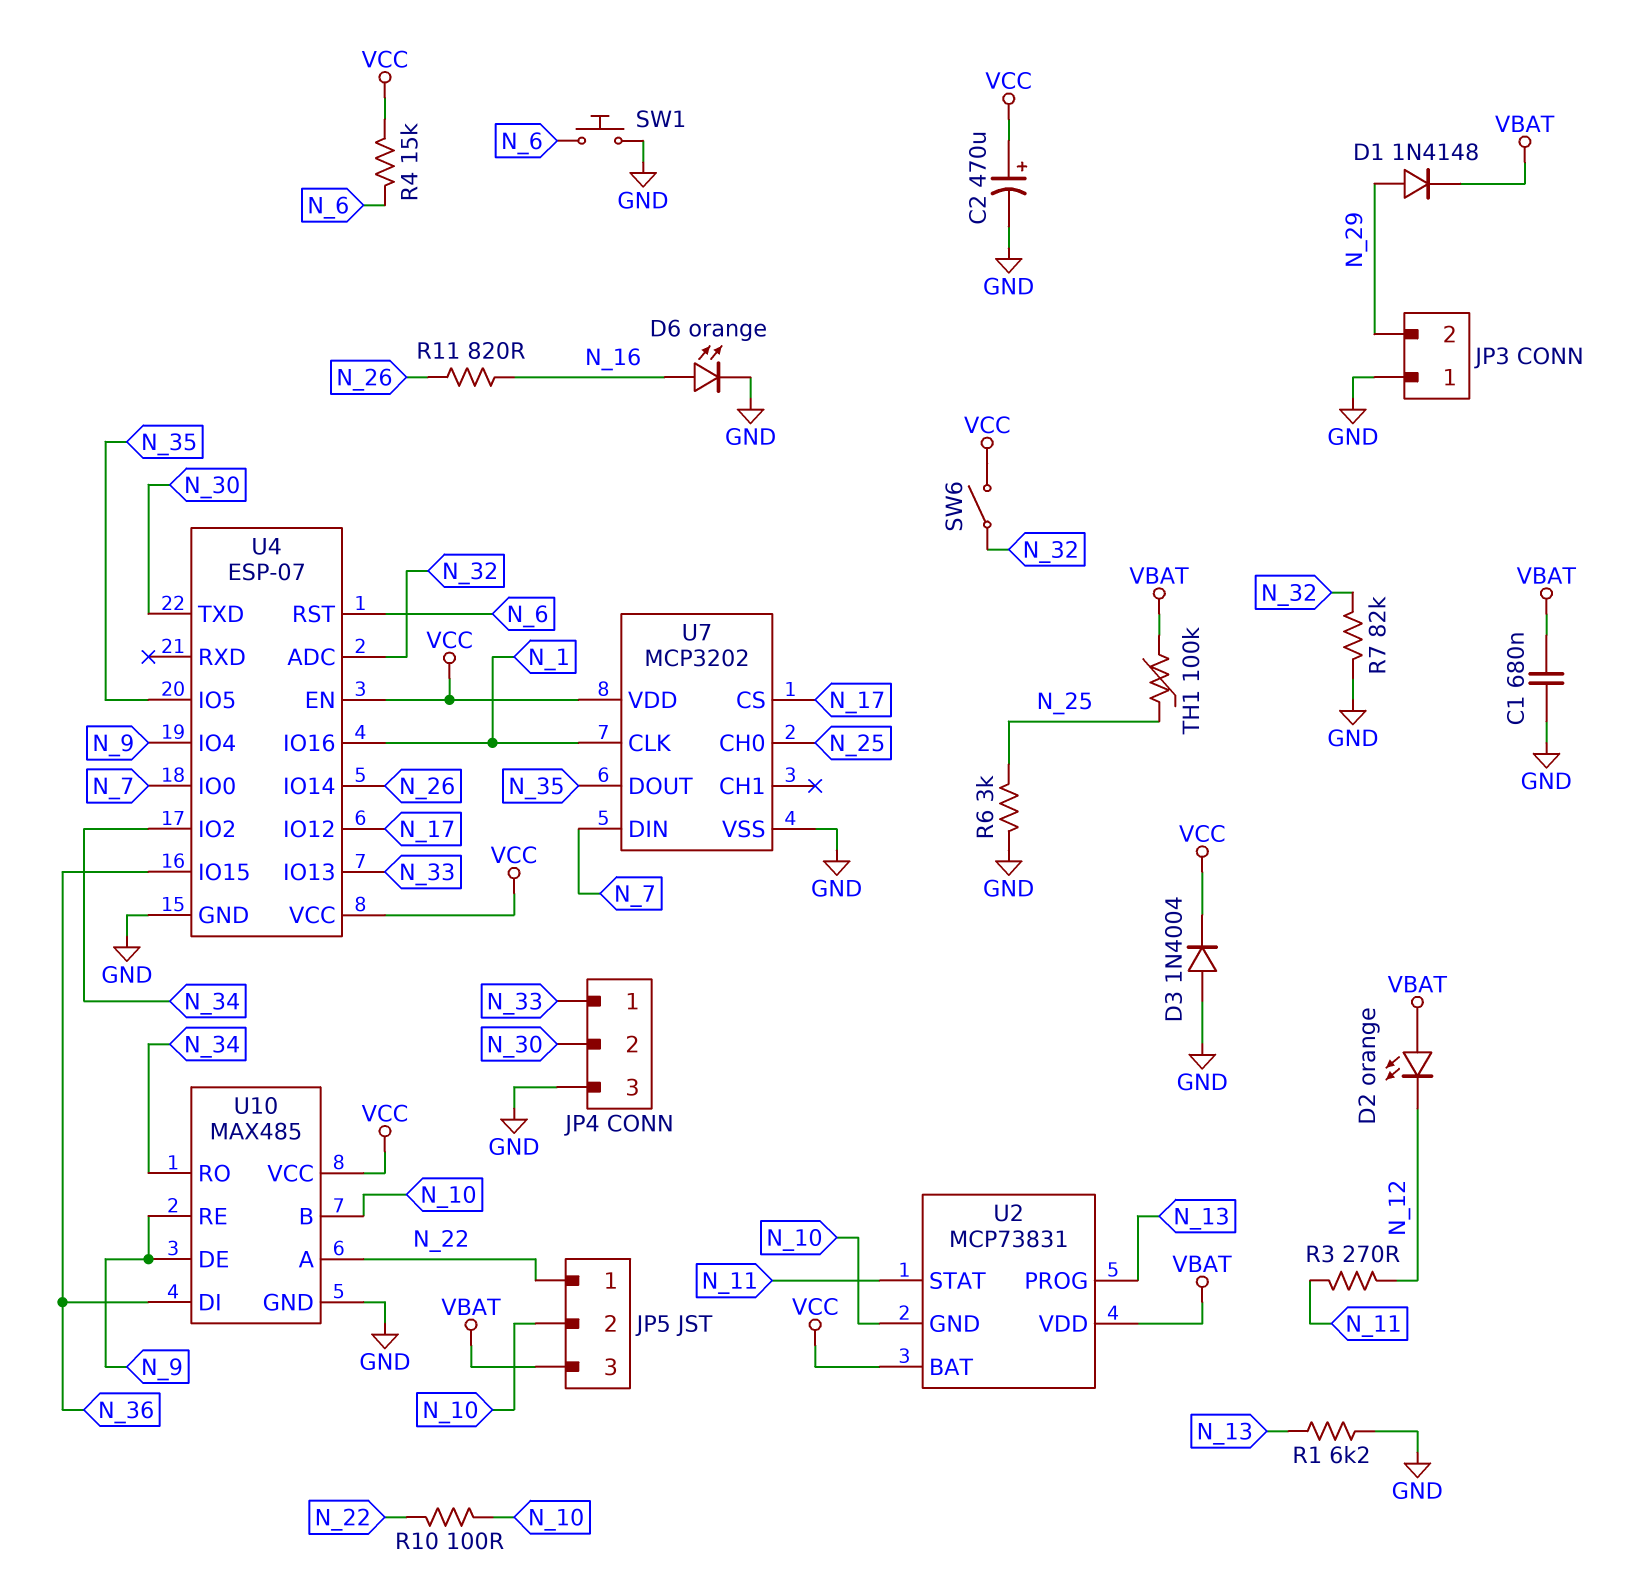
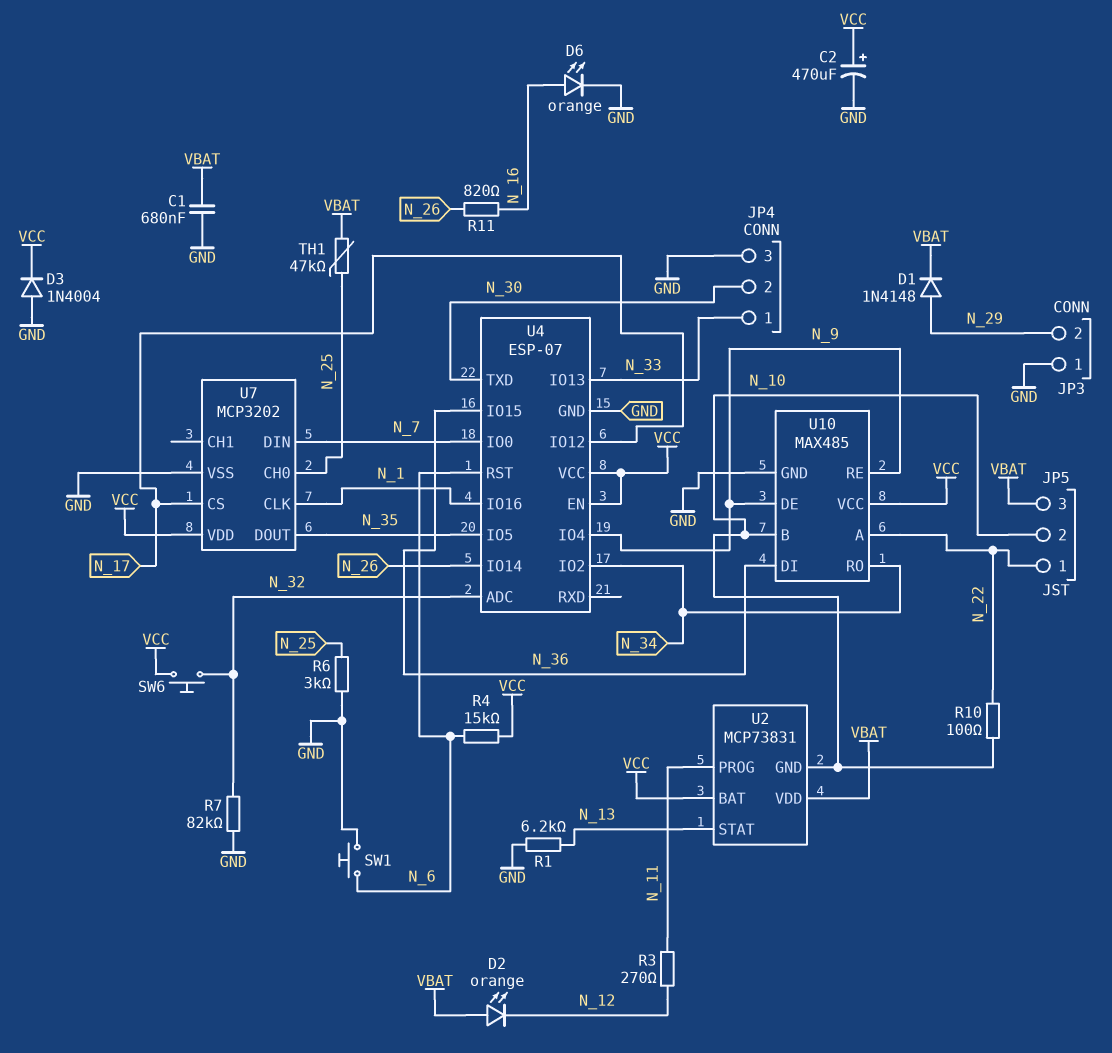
SW6: switch (N_32, VCC) -> button (N_32, VCC)
TH1: 100k (N_25, VBAT) -> 47k (N_25, VBAT)
U2 pin PROG: N_13 -> N_11
U2 pin STAT: N_11 -> N_13

